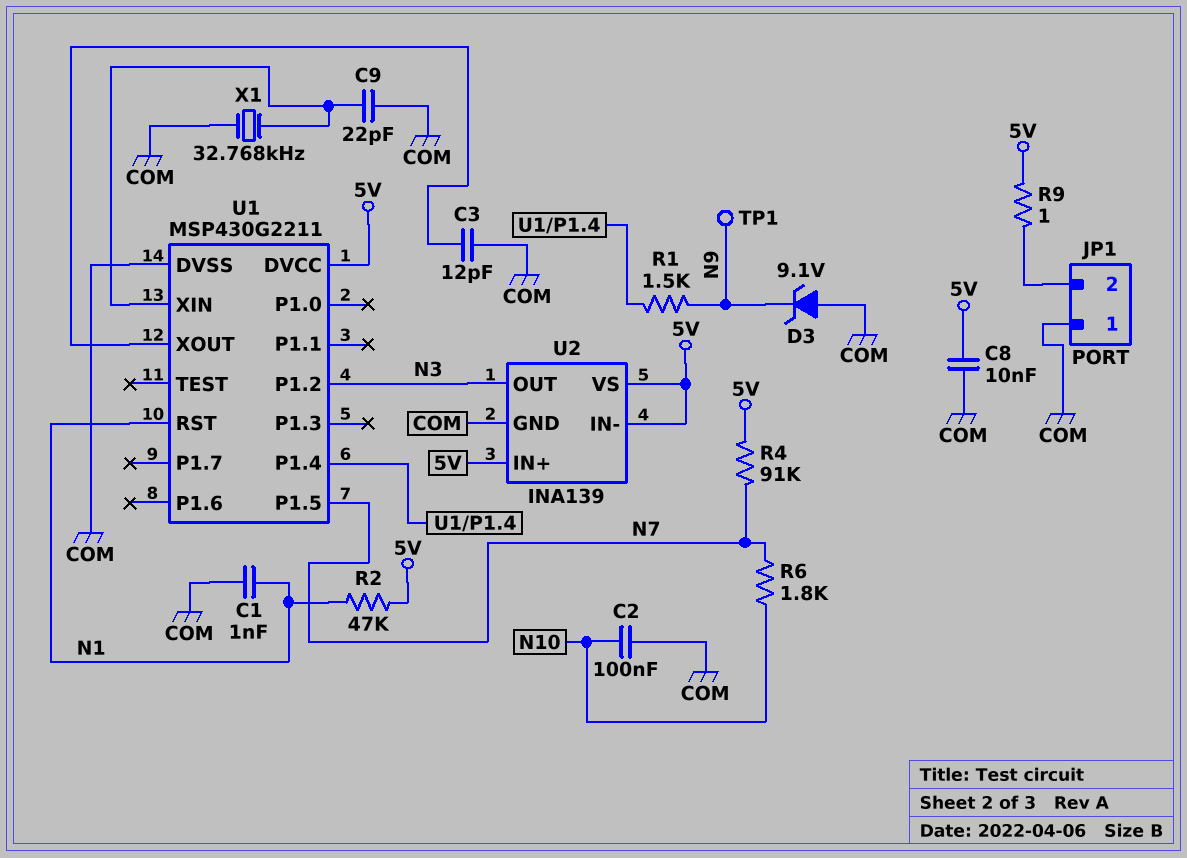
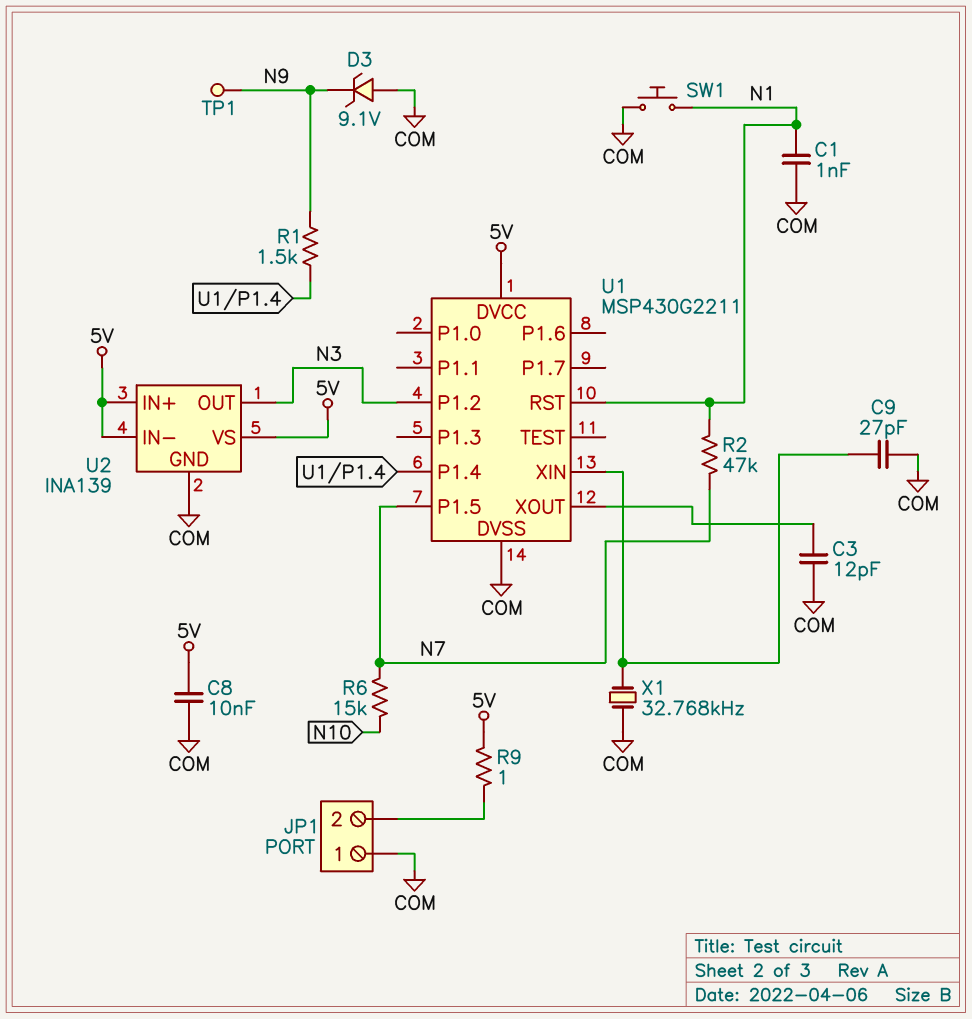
C2: 100nF (COM, N10) -> none
C9: 22pF (COM, U1/XIN) -> 27pF (COM, U1/XIN)
R2: 47k (5V, N1) -> 47k (N1, N7)
R4: 91k (5V, N7) -> none
R6: 1.8k (N7, N10) -> 15k (N7, N10)
SW1: none -> button (COM, N1)

